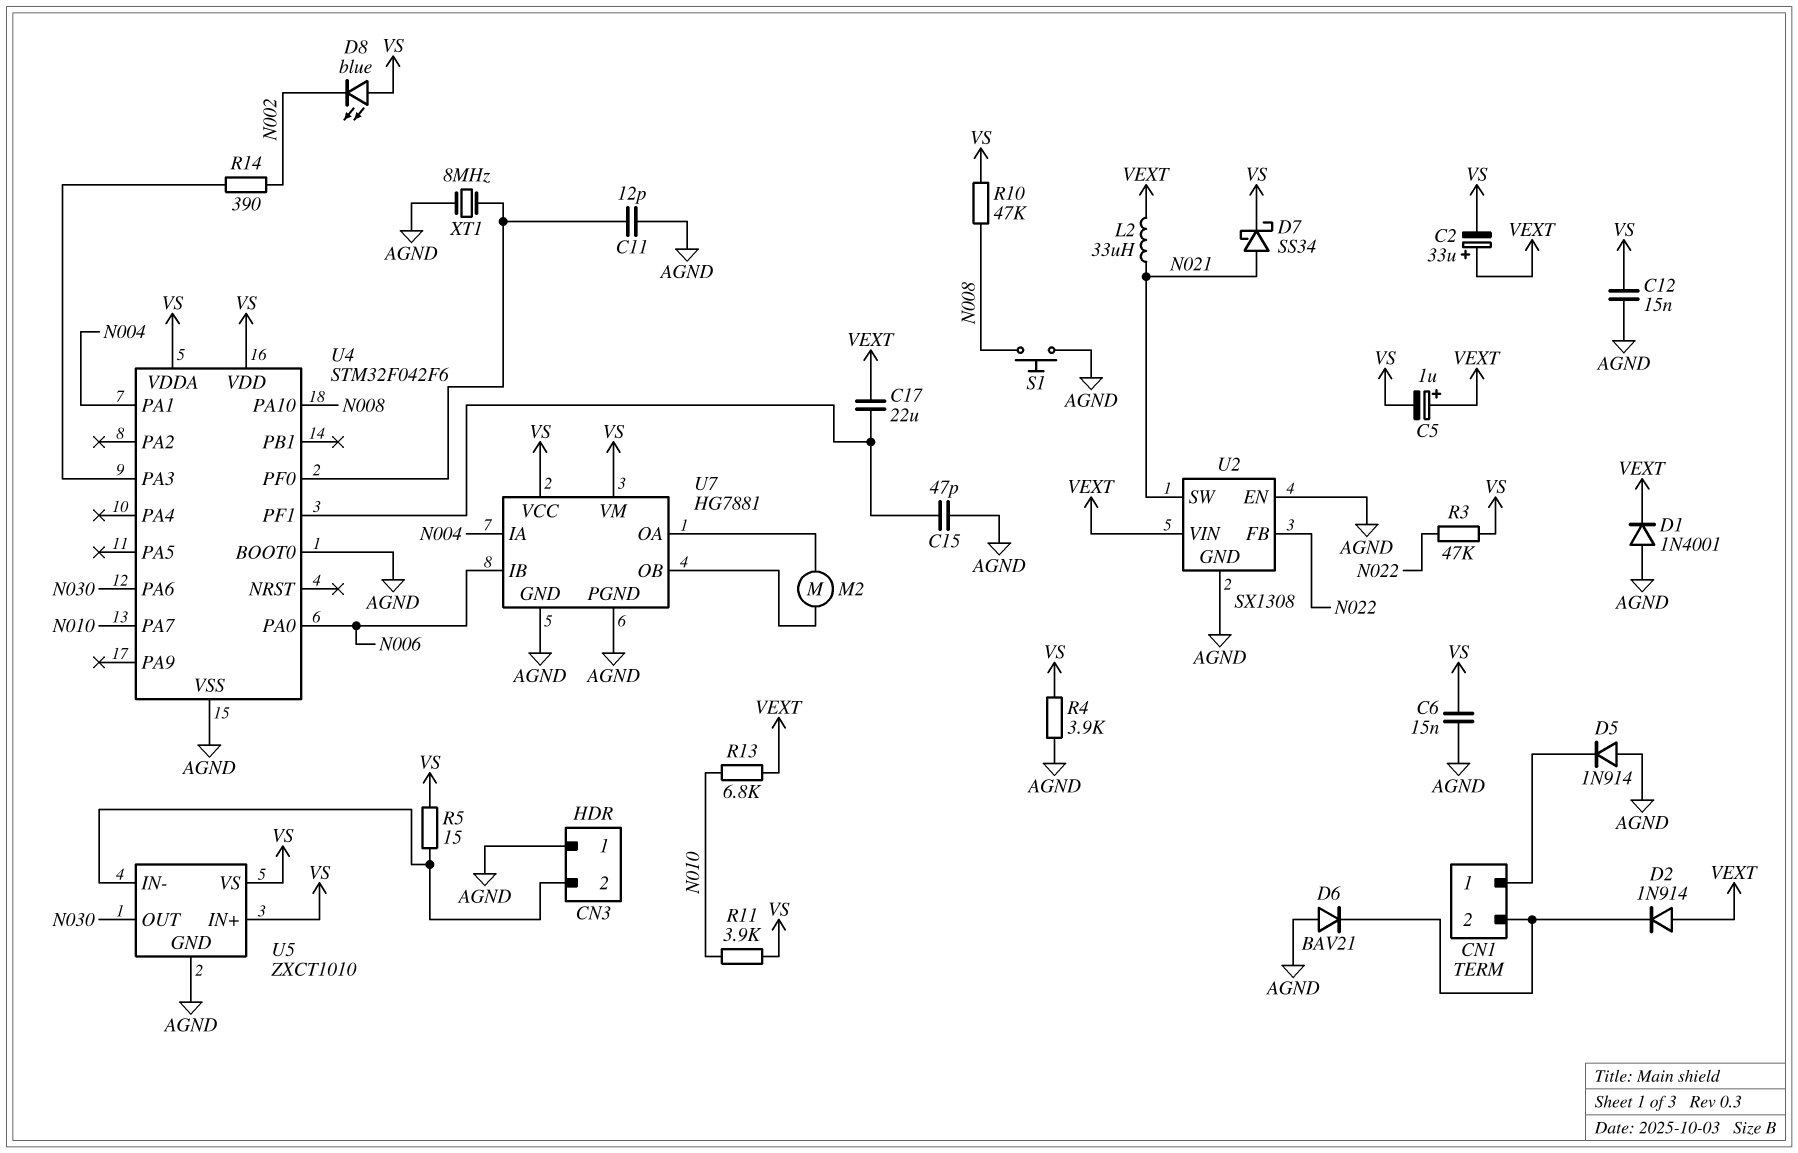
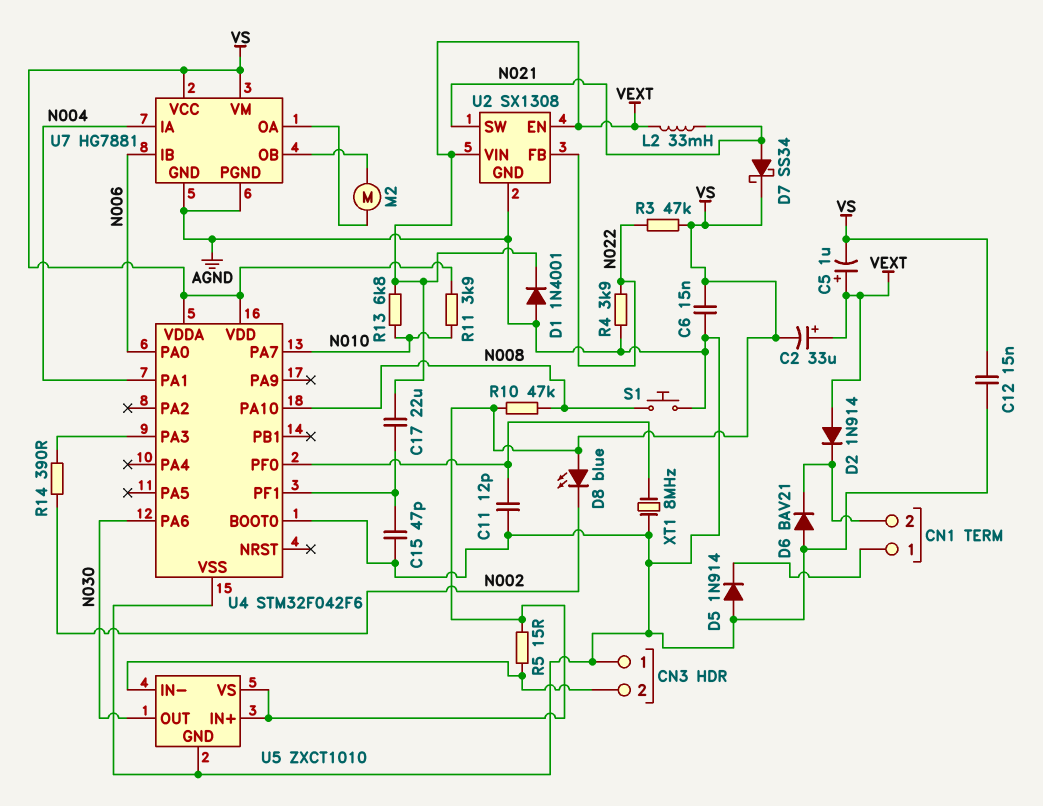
L2: 33uH (N021, VEXT) -> 33mH (N021, VEXT)
R4: 3.9k (AGND, VS) -> 3.9k (AGND, N022)
U2 pin EN: AGND -> VEXT

